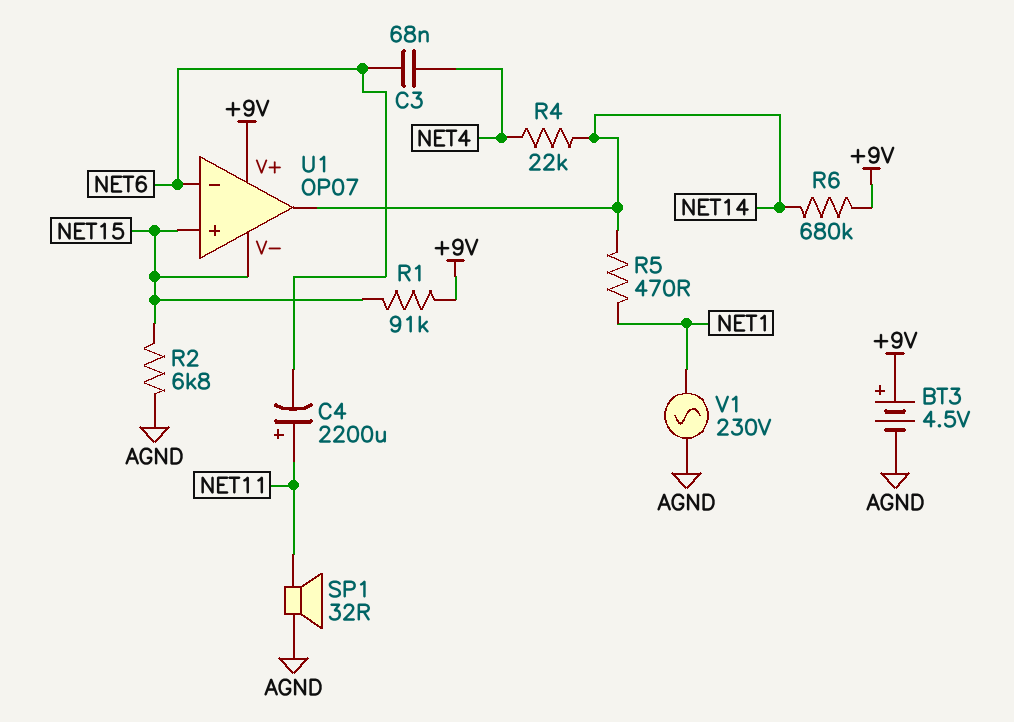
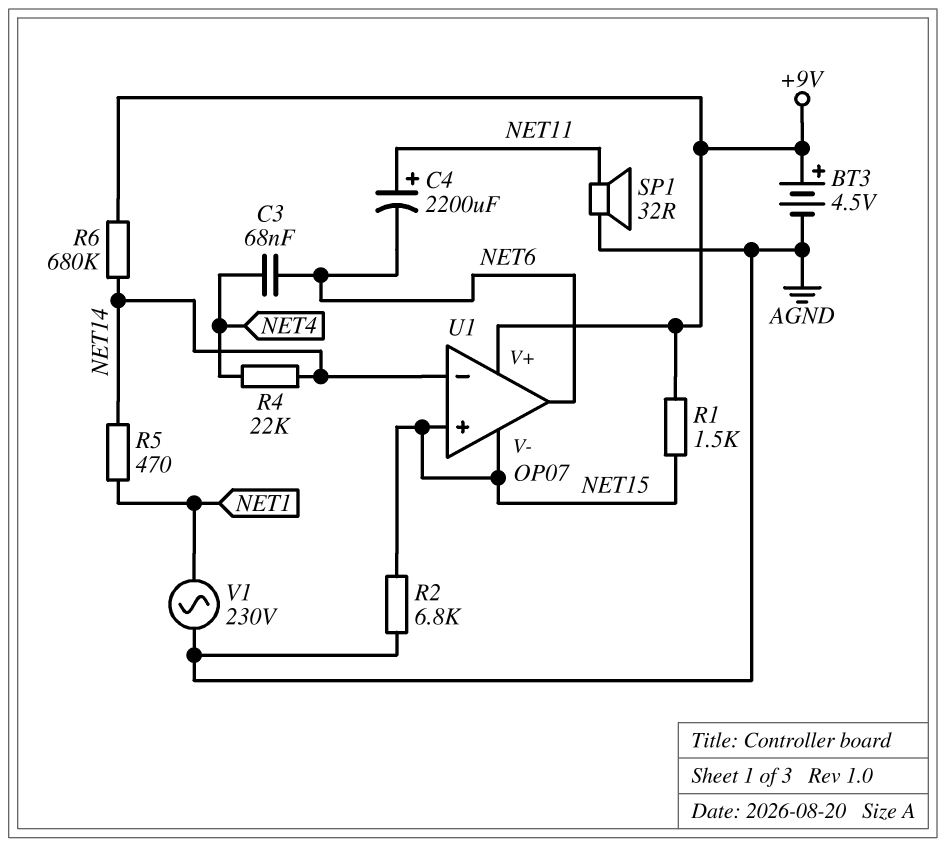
R1: 91k (+9V, NET15) -> 1.5k (+9V, NET15)
U1 pin in-: NET6 -> NET14
U1 pin out: NET14 -> NET6

